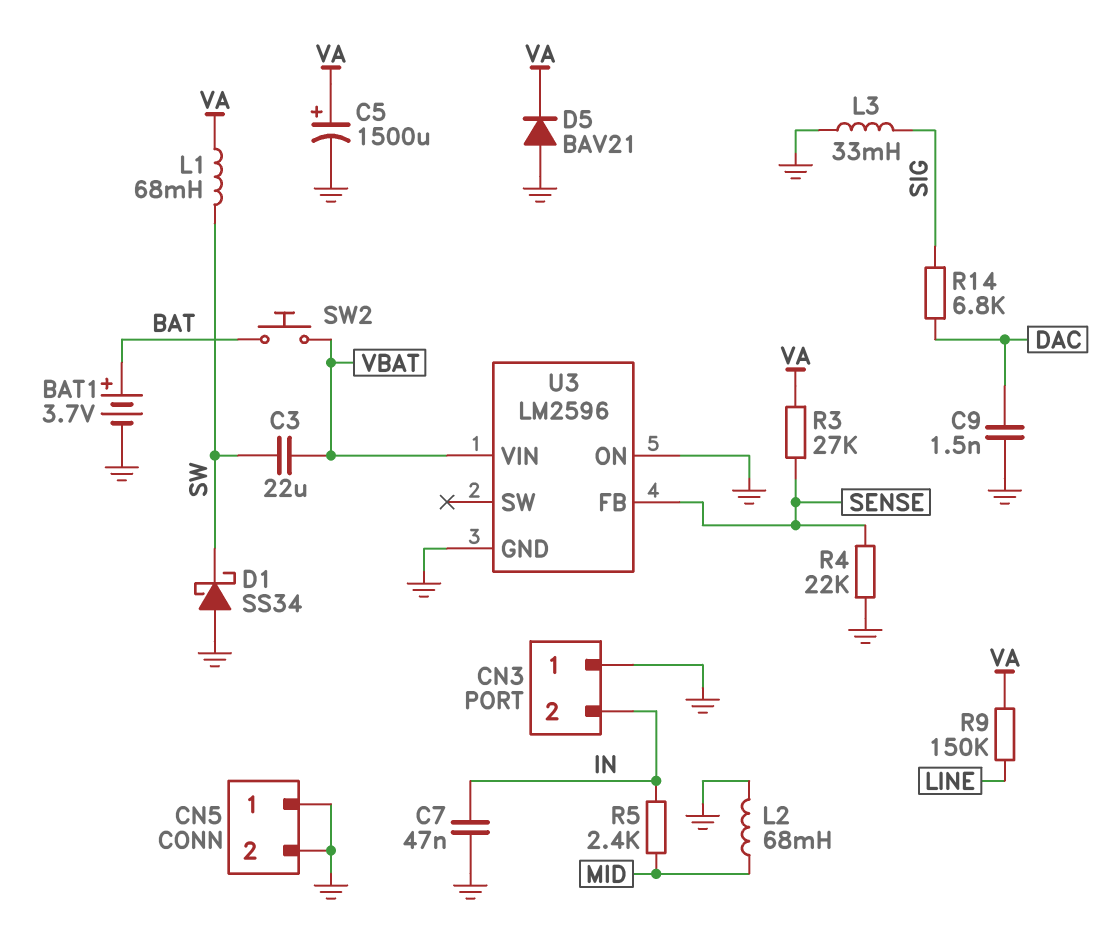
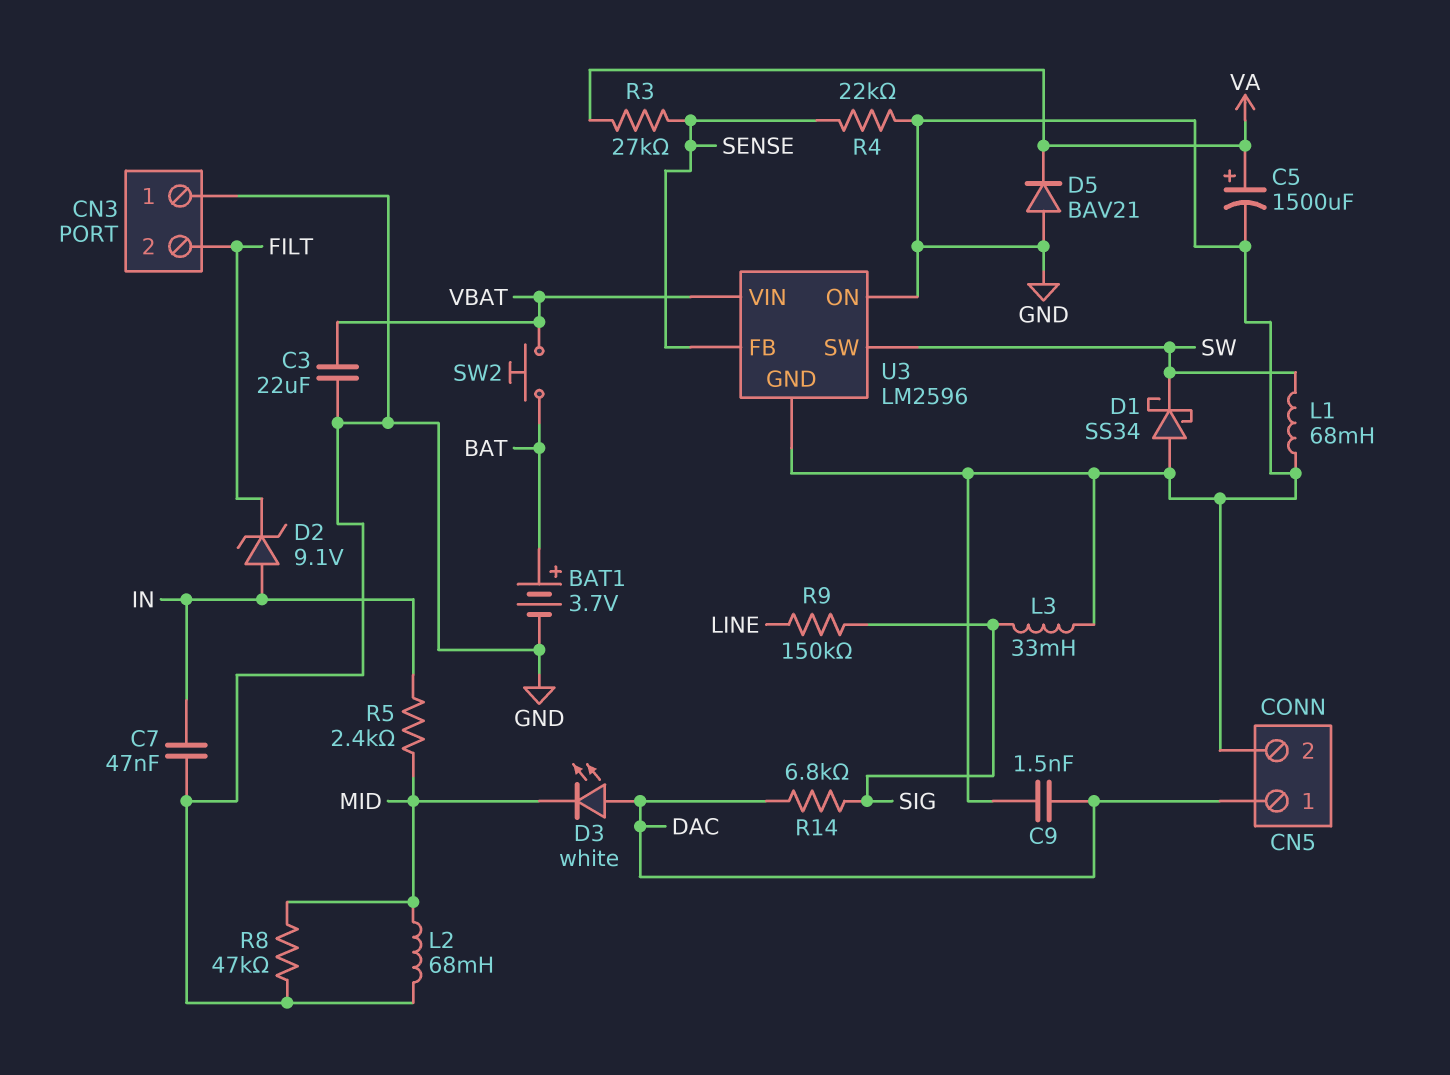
C3: 22uF (SW, VBAT) -> 22uF (GND, VBAT)
CN3 pin 2: IN -> FILT
CN5 pin 1: GND -> DAC
D2: none -> zener 9.1V (A IN, K FILT)
D3: none -> LED white (A DAC, K MID)
L1: 68mH (SW, VA) -> 68mH (GND, SW)
R8: none -> 47k (GND, MID)
R9: 150k (LINE, VA) -> 150k (LINE, SIG)
U3 pin SW: none -> SW

